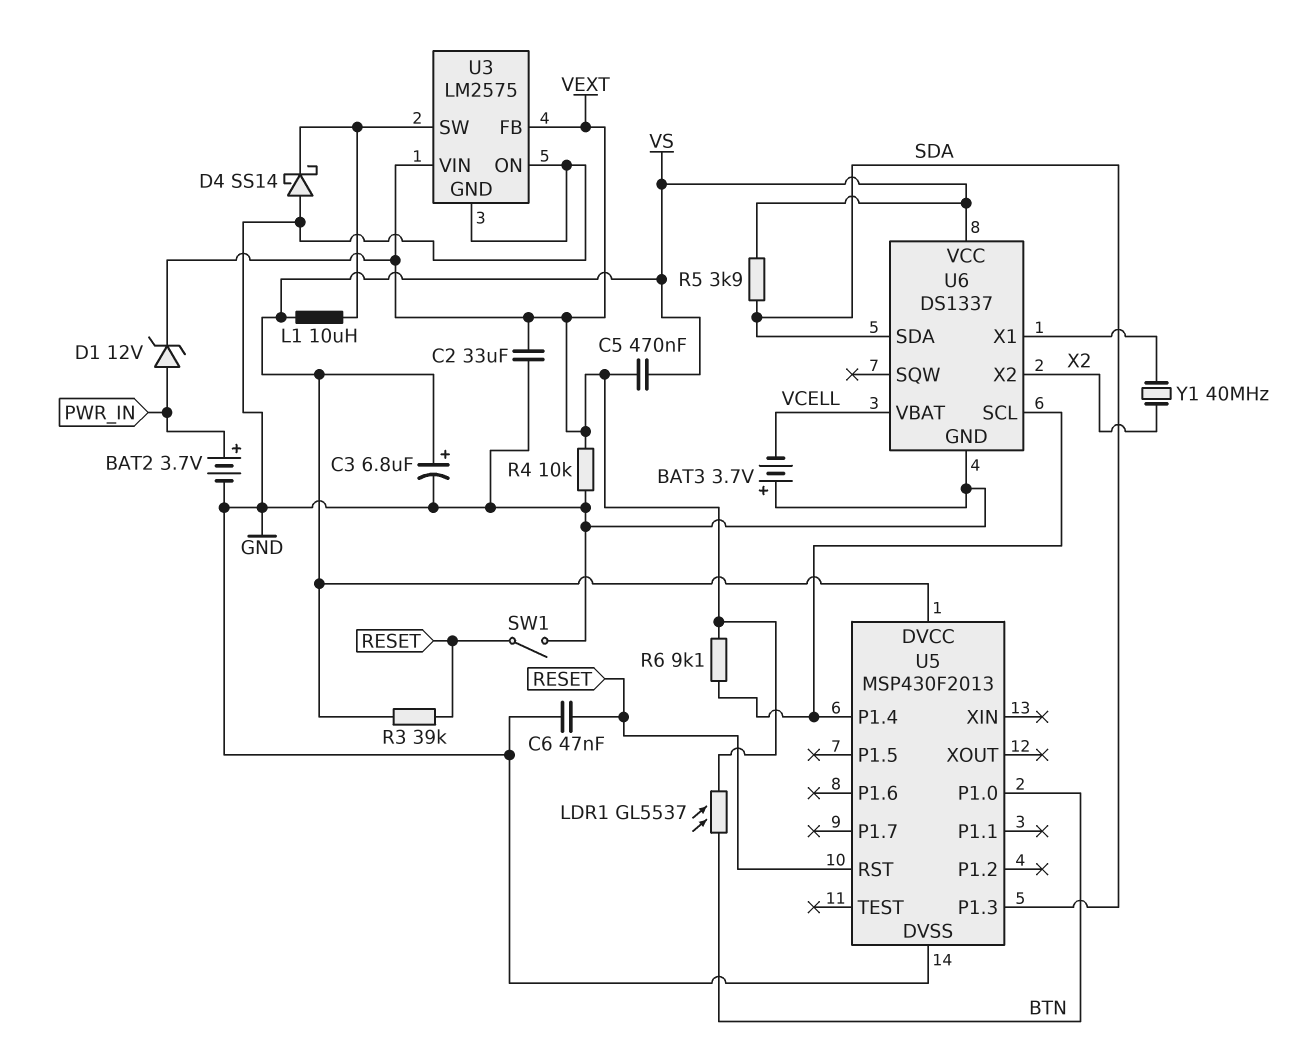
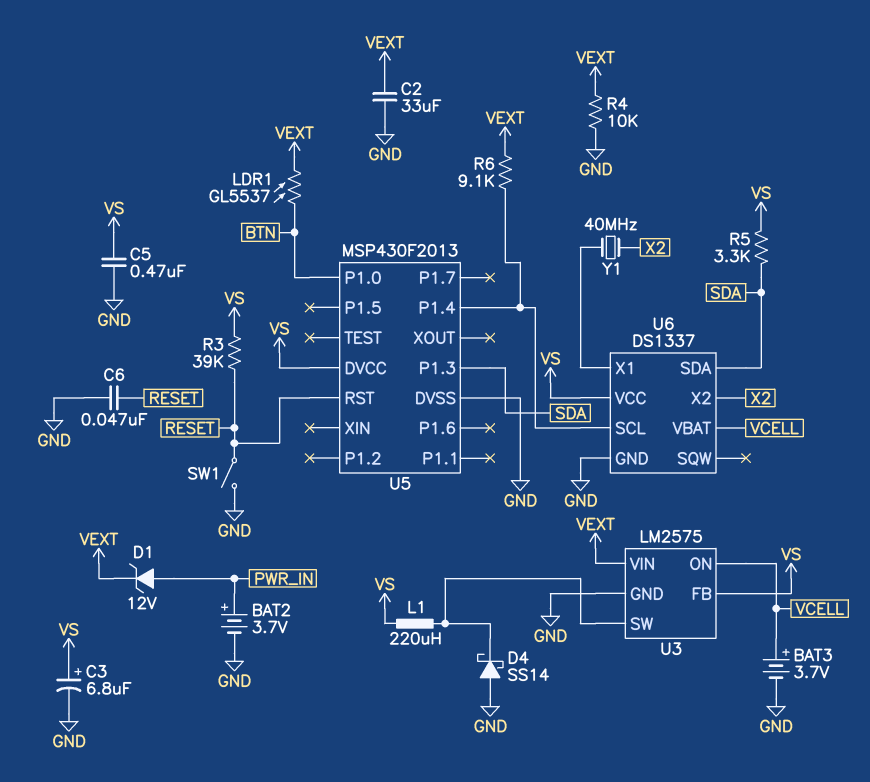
BAT3: 3.7V (plus GND, minus VCELL) -> 3.7V (plus VCELL, minus GND)
C5: 470nF (VEXT, VS) -> 470nF (GND, VS)
L1: 10uH (U3/SW, VS) -> 220uH (U3/SW, VS)
R5: 3.9k (SDA, VS) -> 3.3k (SDA, VS)
U3 pin FB: VEXT -> VS
U3 pin ON: GND -> VCELL

